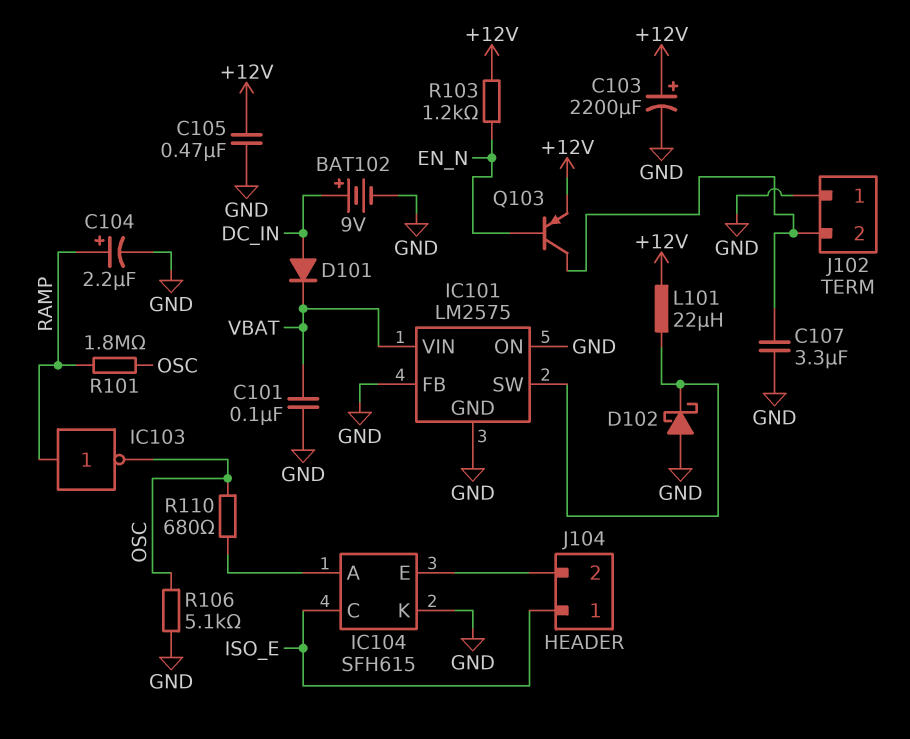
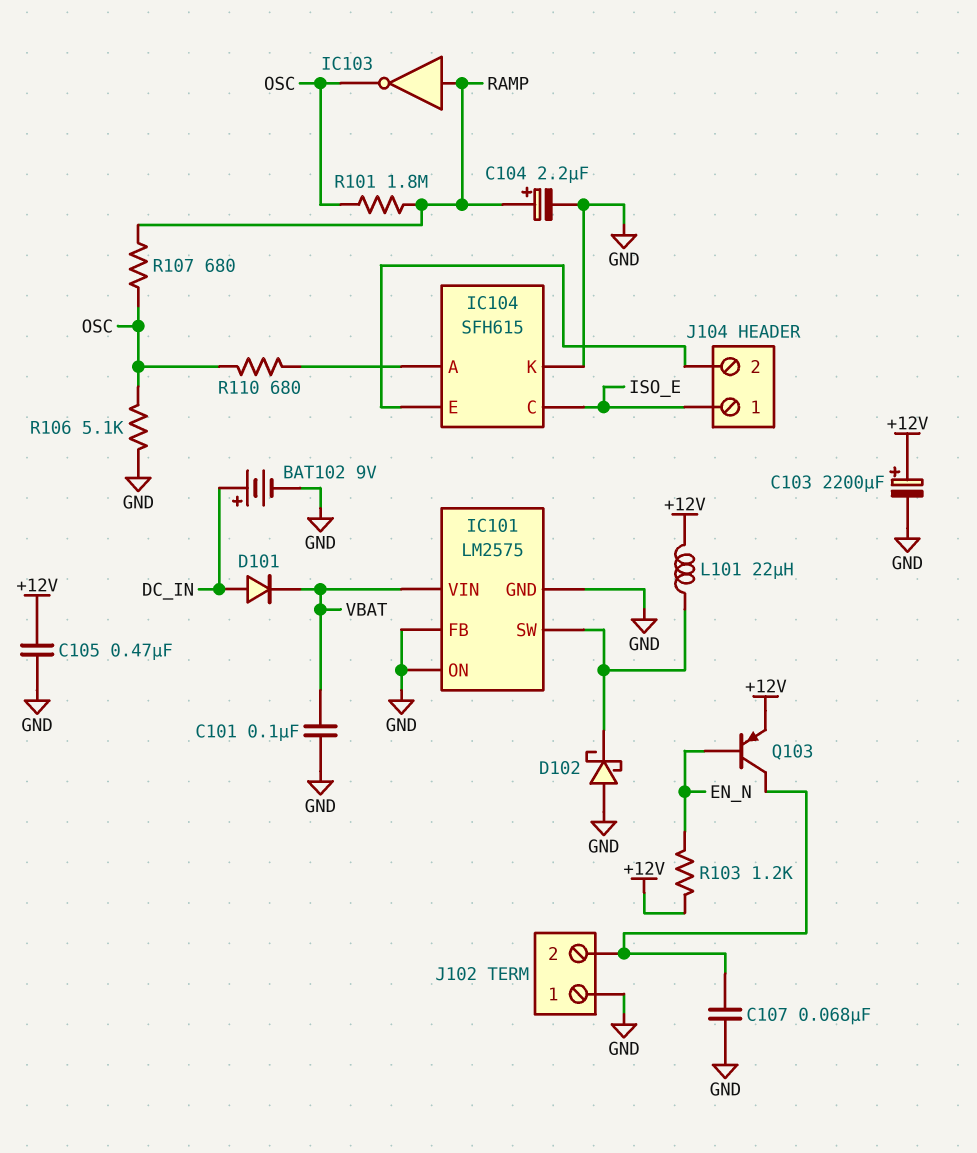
C107: 3.3uF (GND, J102/2) -> 68nF (GND, J102/2)
R107: none -> 680 (OSC, RAMP)

